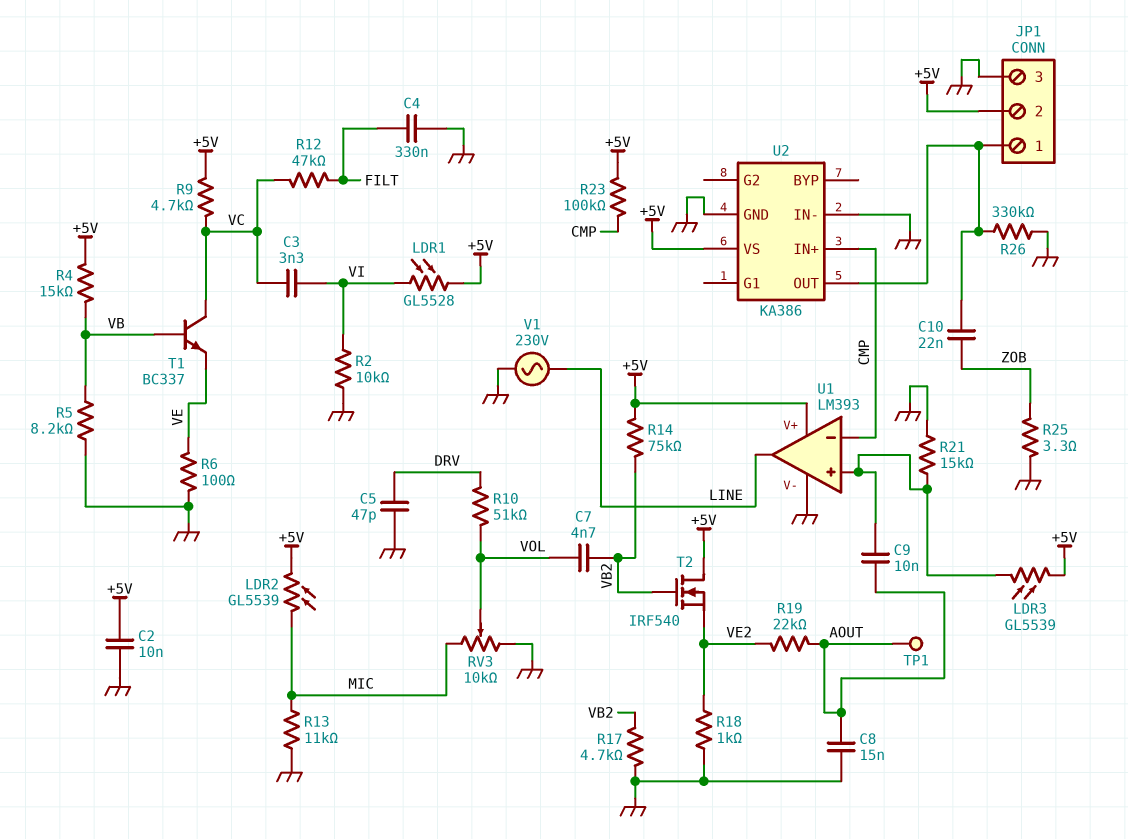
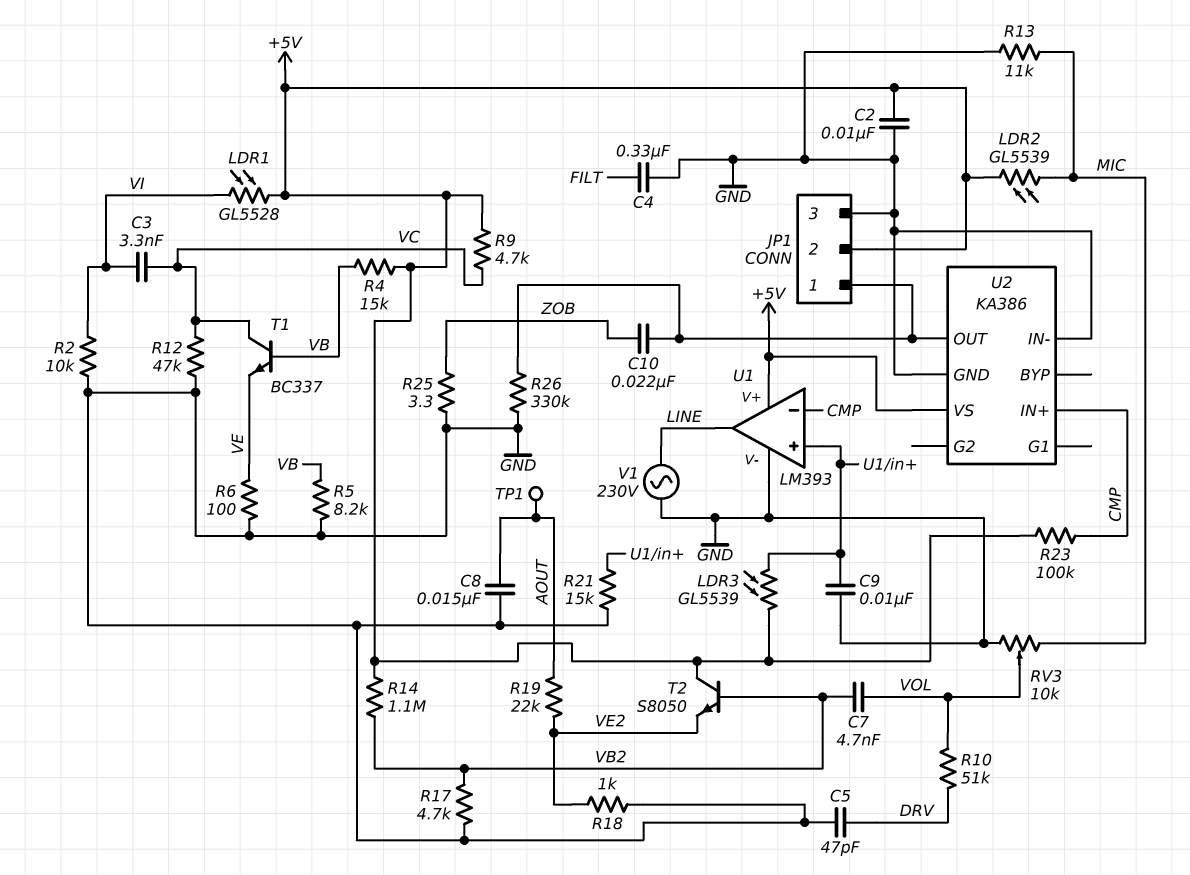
C9: 10nF (AOUT, U1/in+) -> 10nF (GND, U1/in+)
R12: 47k (FILT, VC) -> 47k (GND, VC)
R14: 75k (+5V, VB2) -> 1.1M (+5V, VB2)
T2: NMOS IRF540 (G VB2, D +5V, S VE2) -> NPN S8050 (B VB2, C +5V, E VE2)

